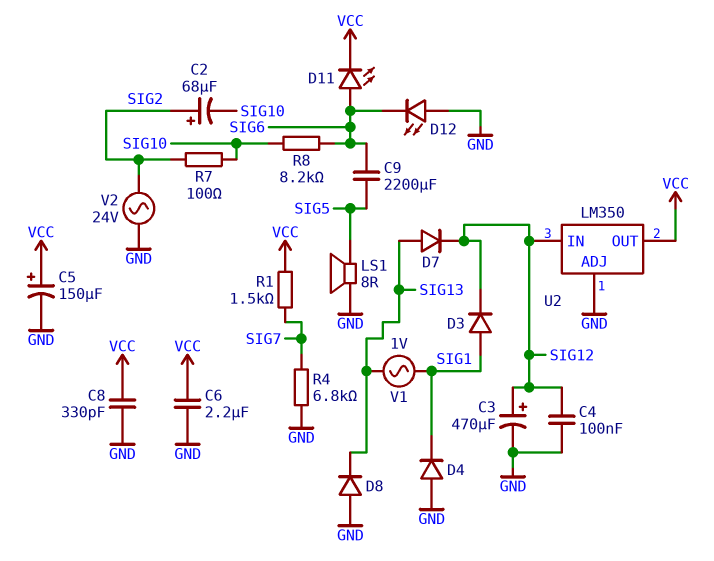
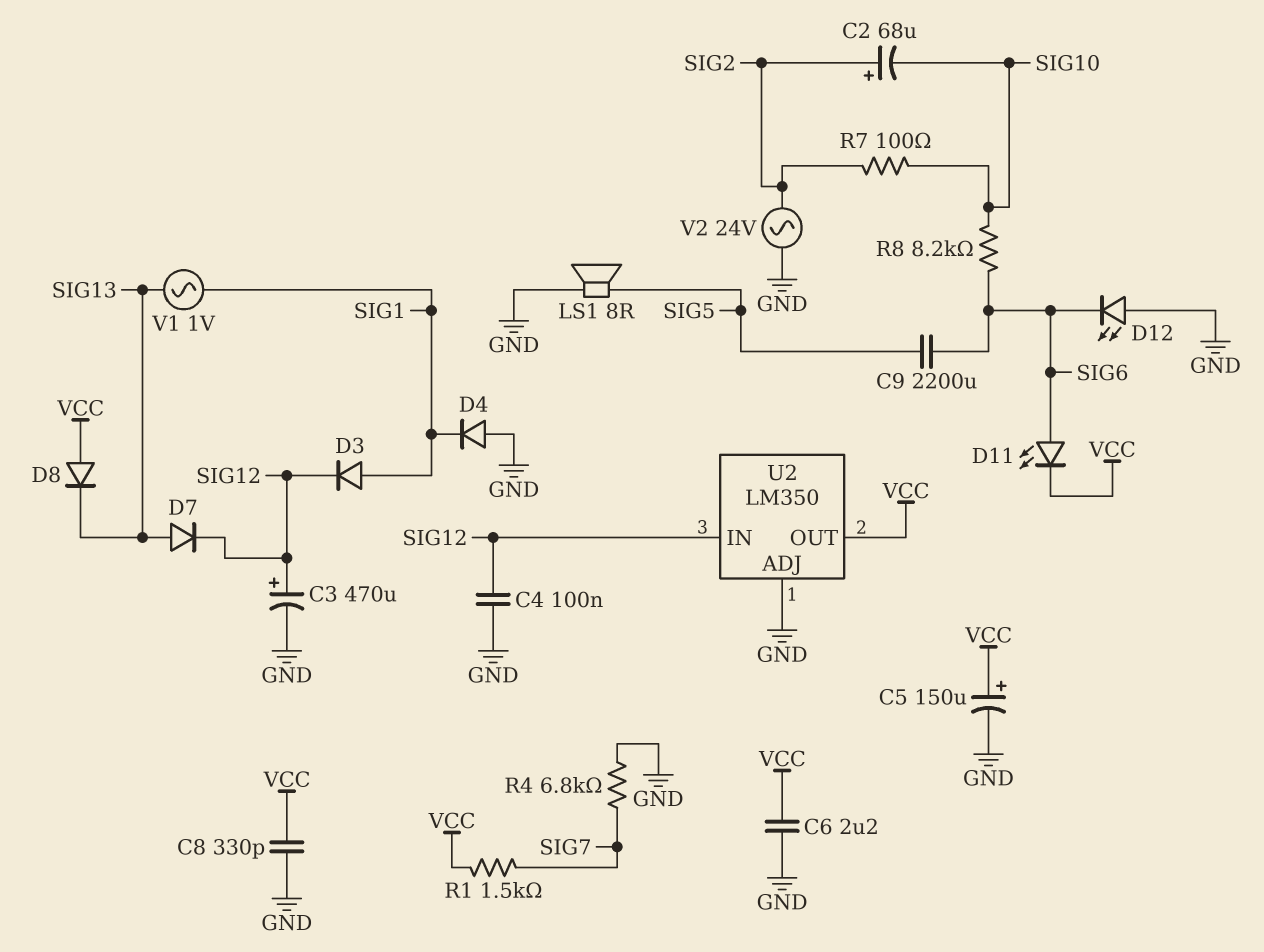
D8: diode (A GND, K SIG13) -> diode (A VCC, K SIG13)

